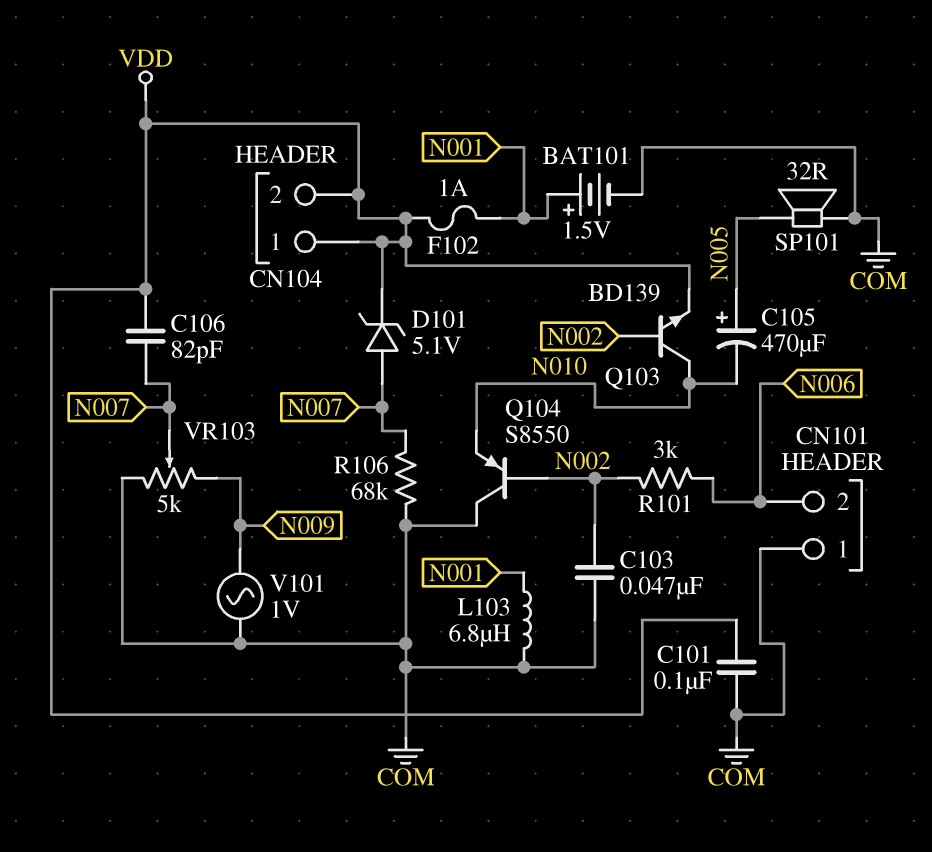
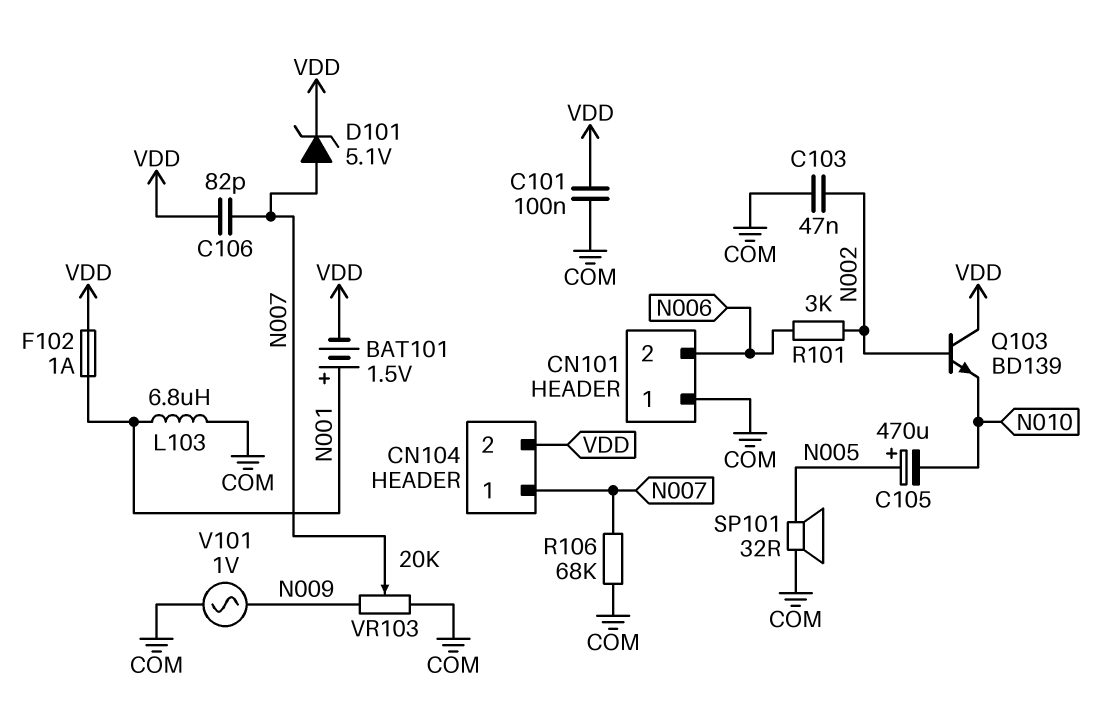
BAT101: 1.5V (plus N001, minus COM) -> 1.5V (plus N001, minus VDD)
CN104 pin 1: VDD -> N007
Q103: NPN BD139 (B N002, C N010, E VDD) -> NPN BD139 (B N002, C VDD, E N010)
Q104: PNP S8550 (B N002, C COM, E N010) -> none
VR103: 5k (COM, N009, wiper N007) -> 20k (COM, N009, wiper N007)

